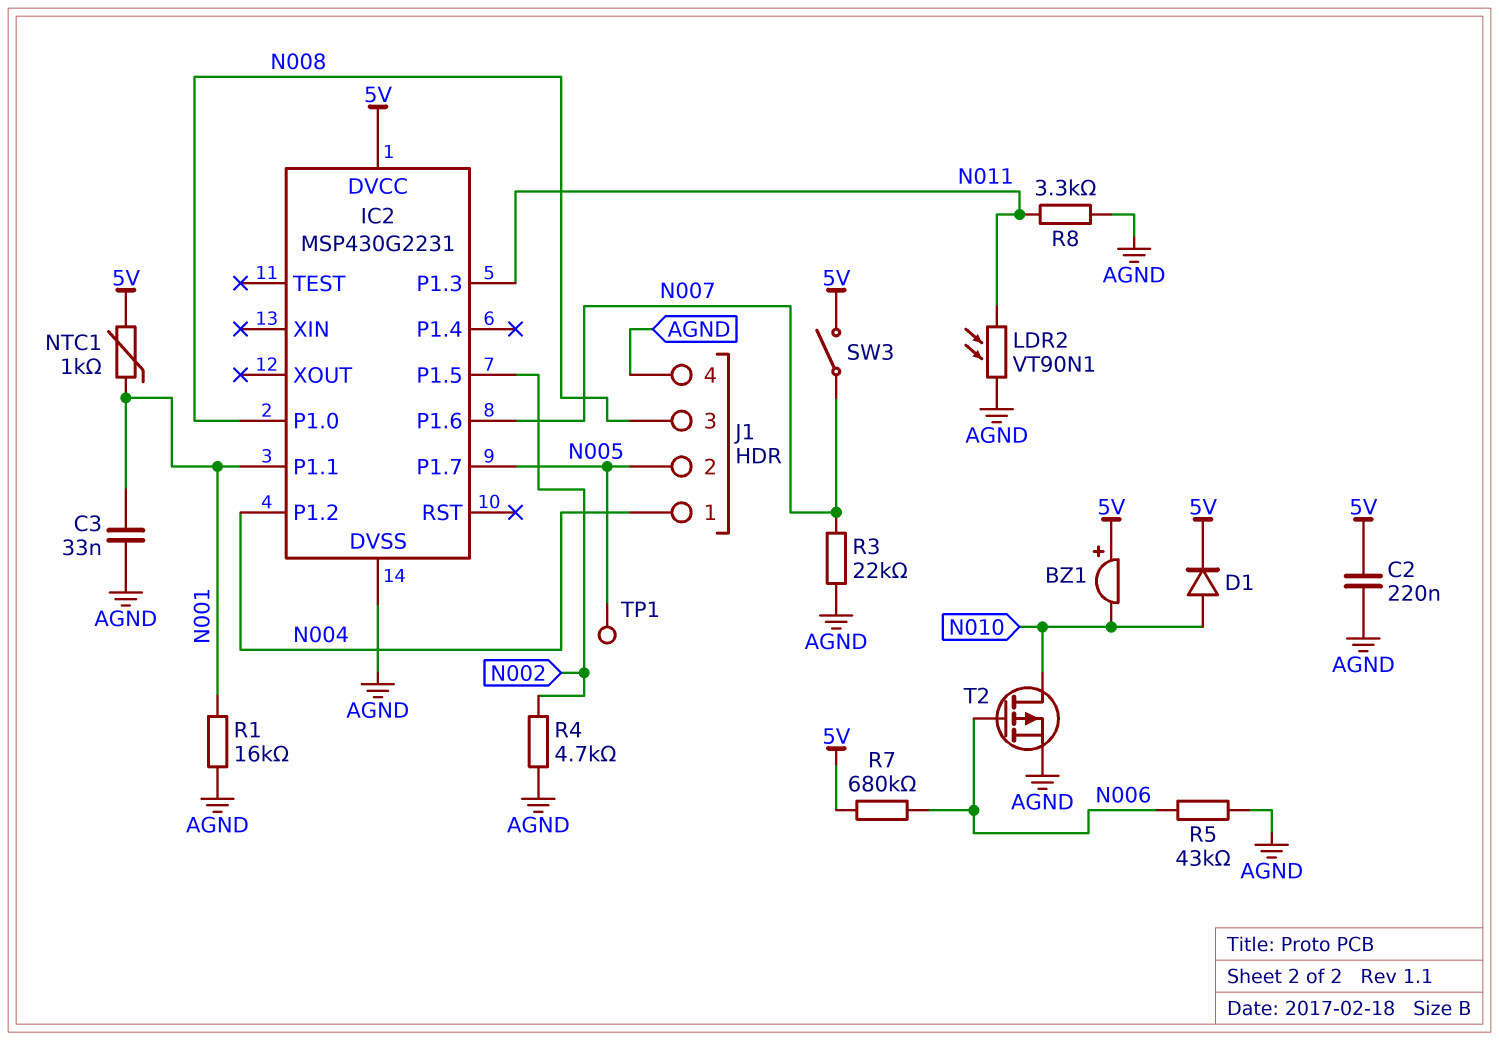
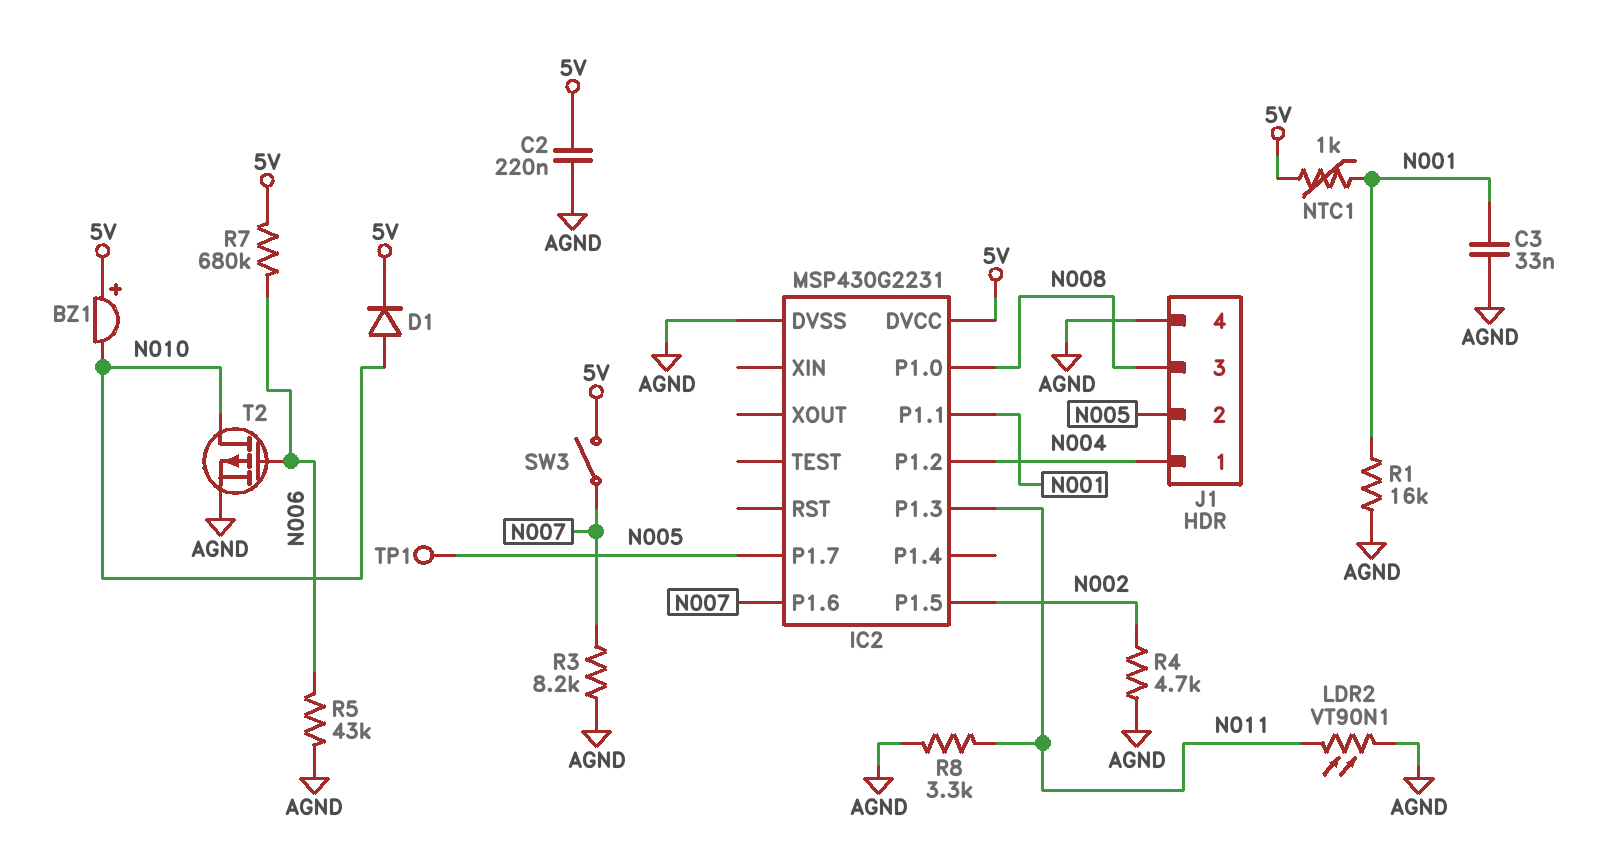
R3: 22k (AGND, N007) -> 8.2k (AGND, N007)

